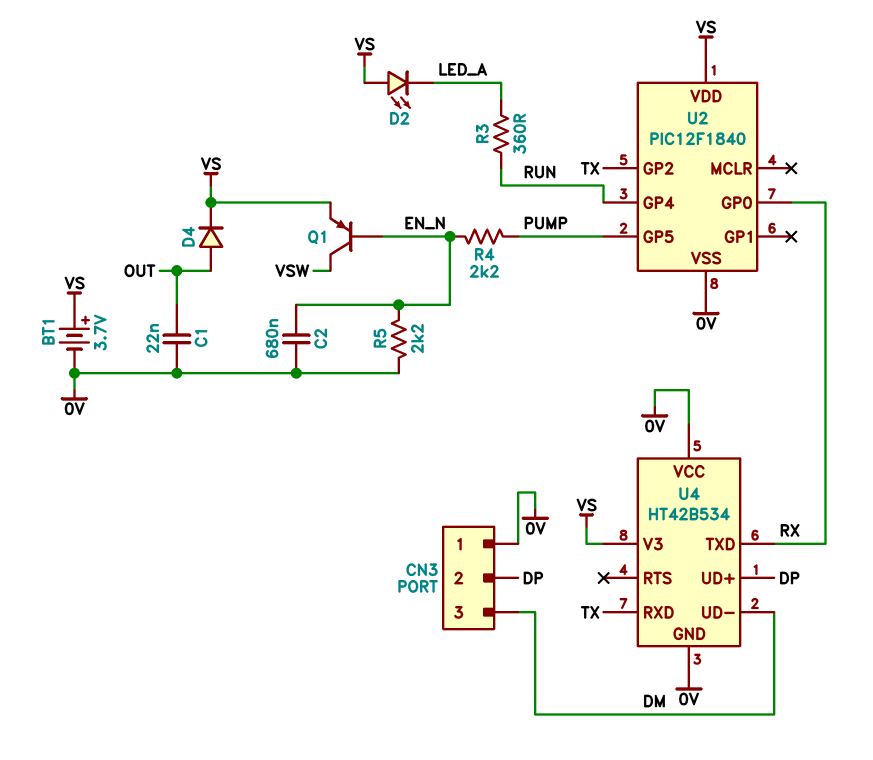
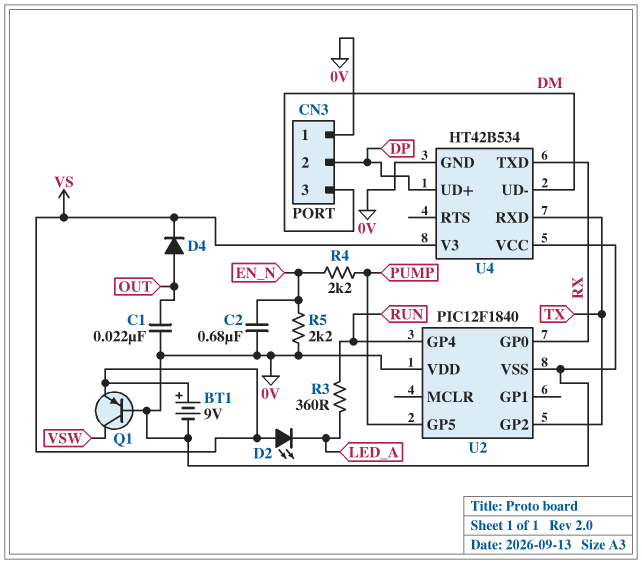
BT1: 3.7V (plus VS, minus 0V) -> 9V (plus VS, minus 0V)
Q1: PNP (B EN_N, C VSW, E VS) -> PNP (B 0V, C VSW, E VS)
U2 pin VDD: VS -> 0V

